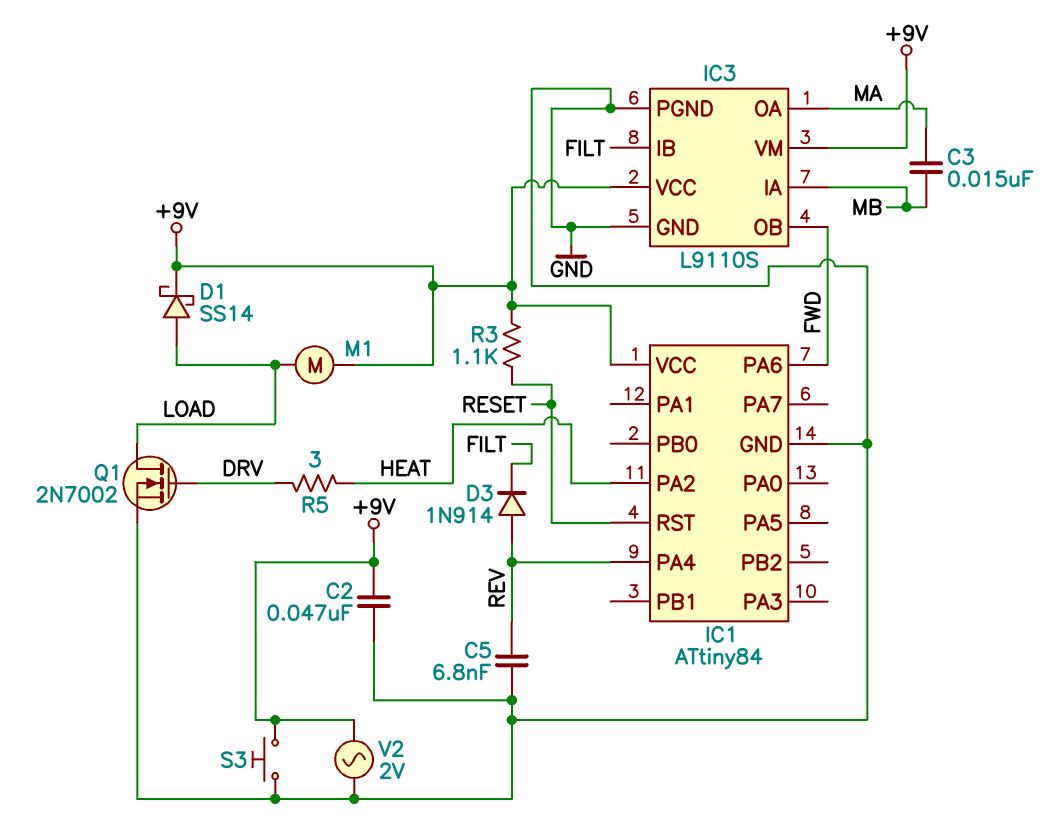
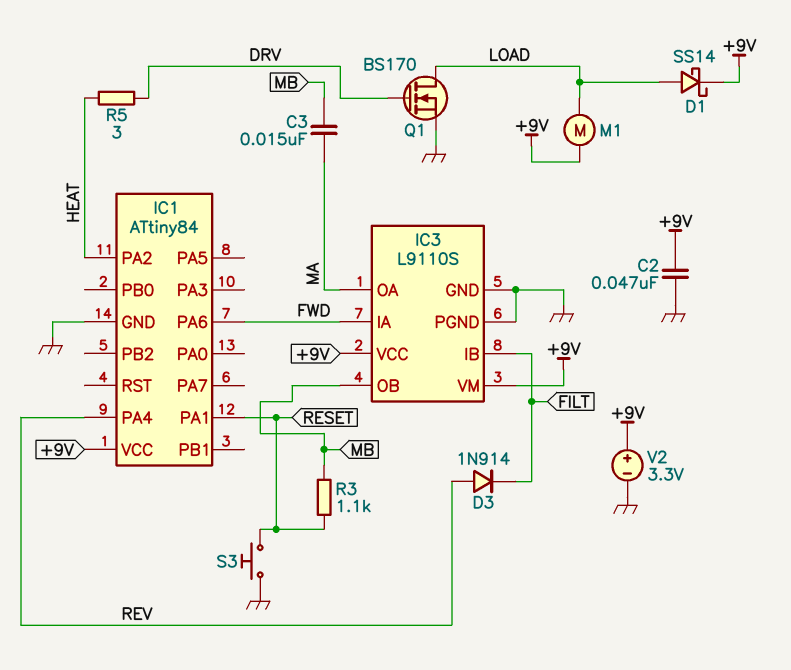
C5: 6.8nF (GND, REV) -> none
IC1 pin PA1: none -> RESET
IC1 pin RST: RESET -> none
IC3 pin IA: MB -> FWD
IC3 pin OB: FWD -> MB
Q1: NMOS 2N7002 (G DRV, D LOAD, S GND) -> NMOS BS170 (G DRV, D LOAD, S GND)
R3: 1.1k (+9V, RESET) -> 1.1k (MB, RESET)
S3: button (+9V, GND) -> button (GND, RESET)
V2: AC 2V (+9V, GND) -> 3.3V (plus +9V, minus GND)

